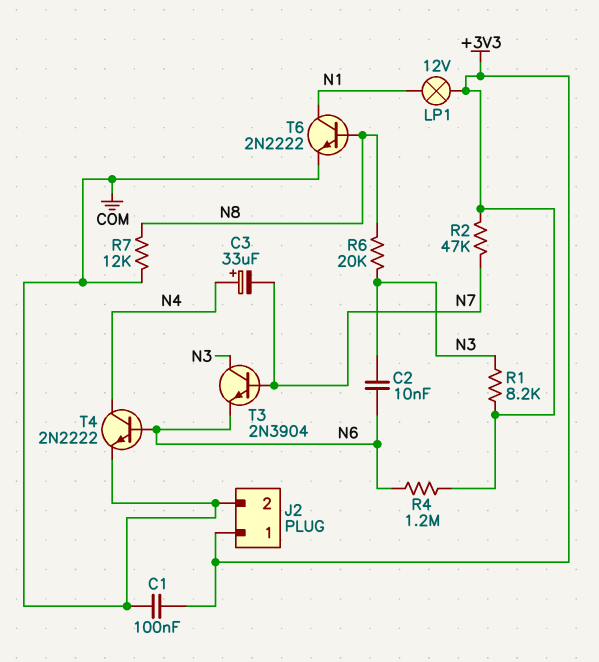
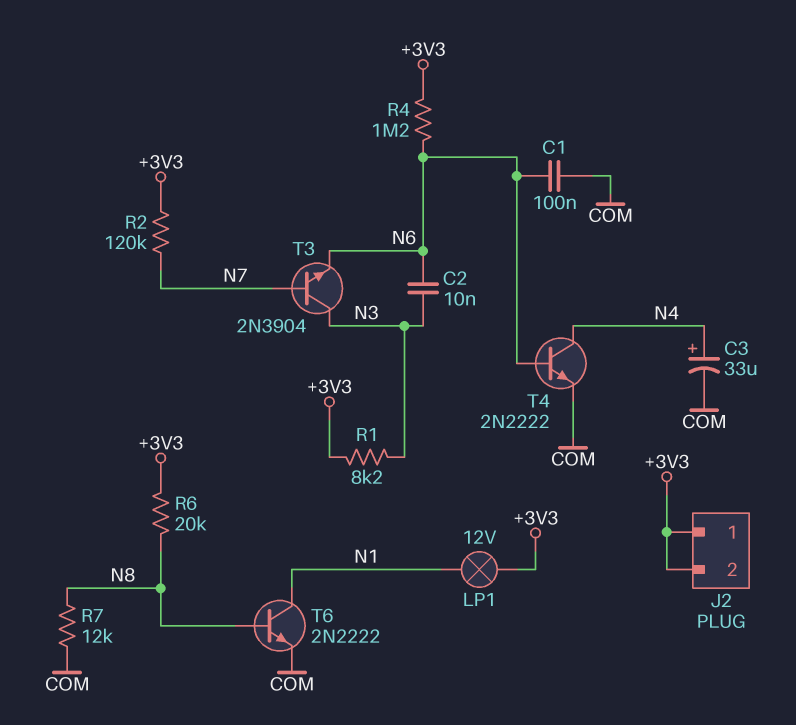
C1: 100nF (+3V3, COM) -> 100nF (COM, N6)
C3: 33uF (plus N4, minus N7) -> 33uF (plus N4, minus COM)
J2 pin 2: COM -> +3V3
R2: 47k (+3V3, N7) -> 120k (+3V3, N7)
R6: 20k (N3, N8) -> 20k (+3V3, N8)

